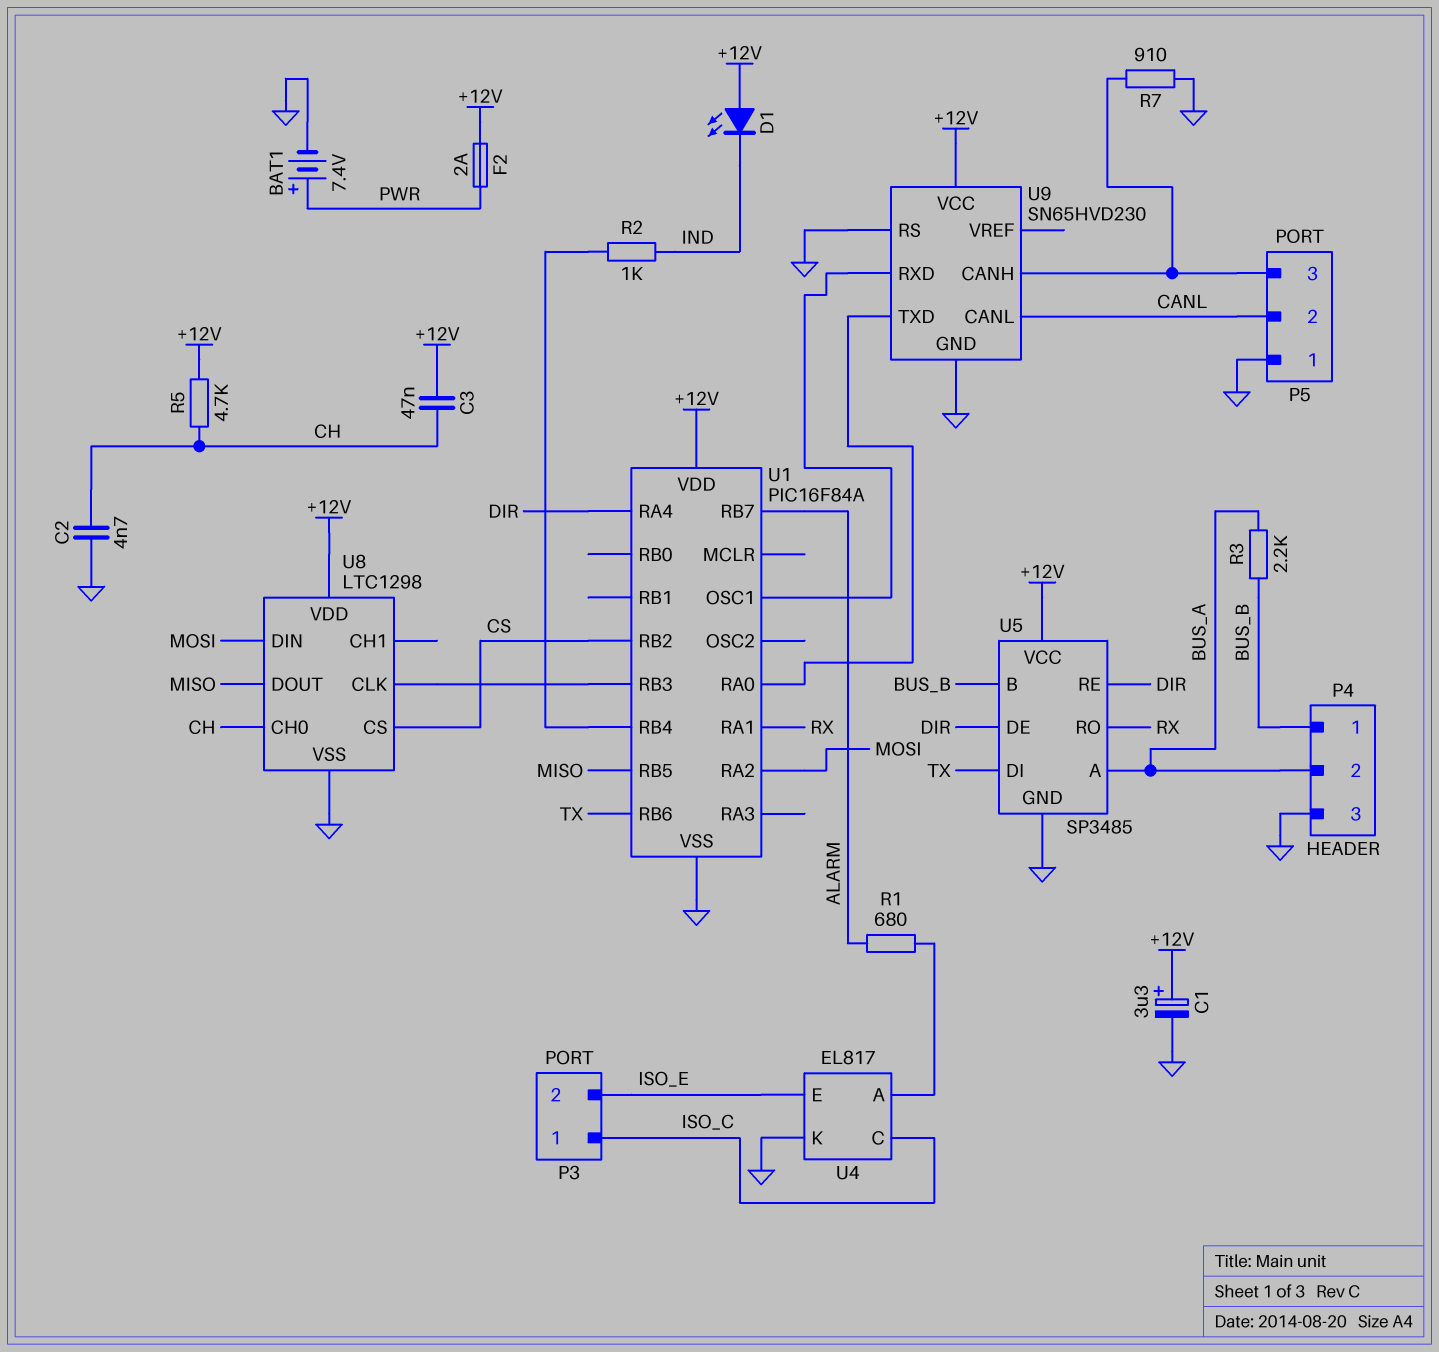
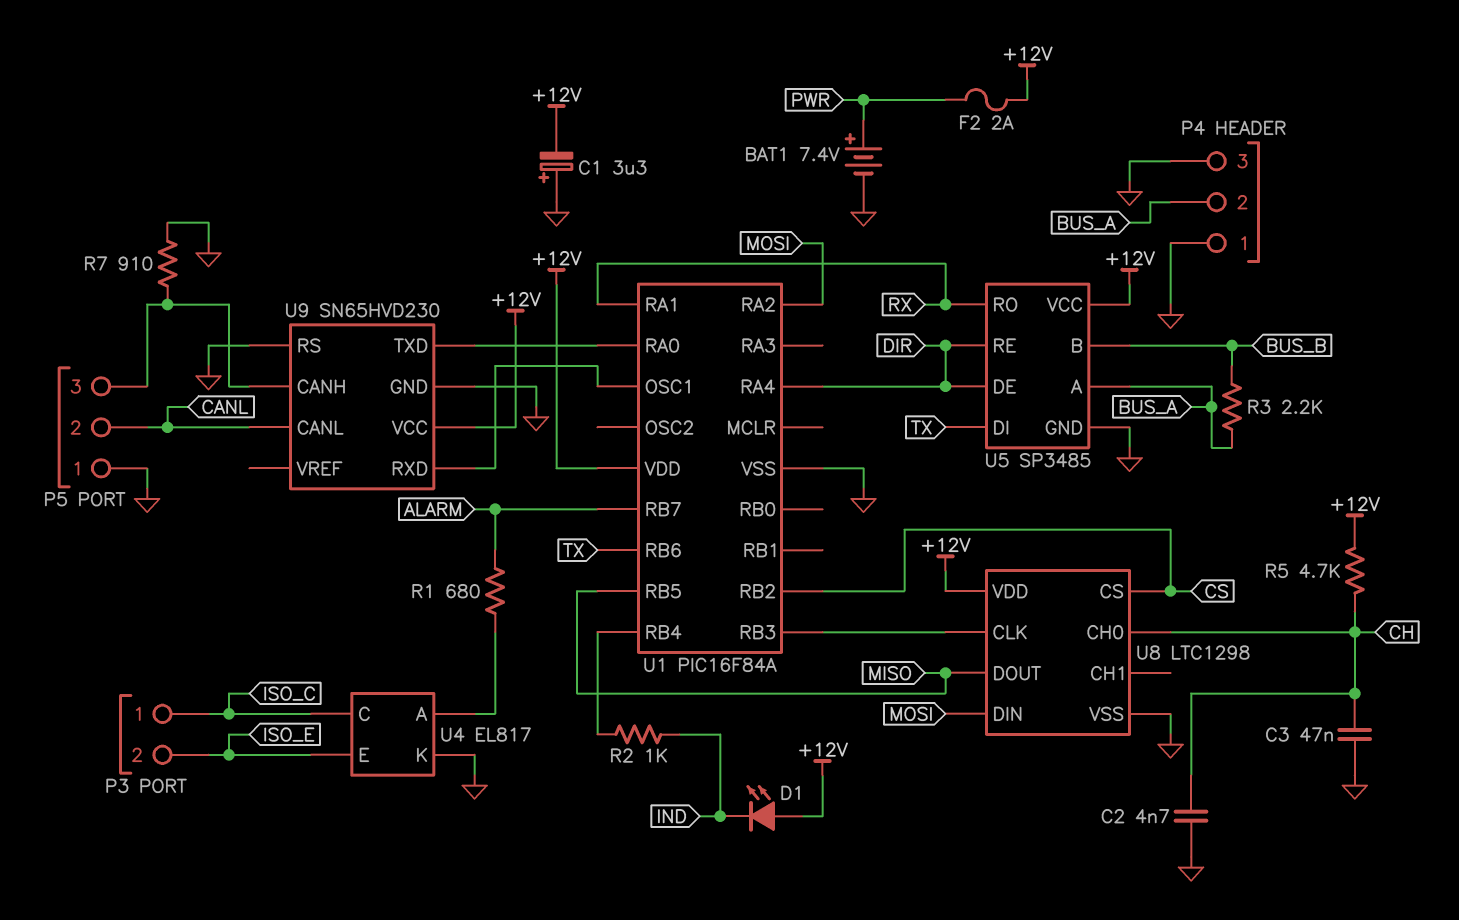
C1: 3.3uF (plus +12V, minus GND) -> 3.3uF (plus GND, minus +12V)
C3: 47nF (+12V, CH) -> 47nF (CH, GND)
P4 pin 1: BUS_B -> GND

